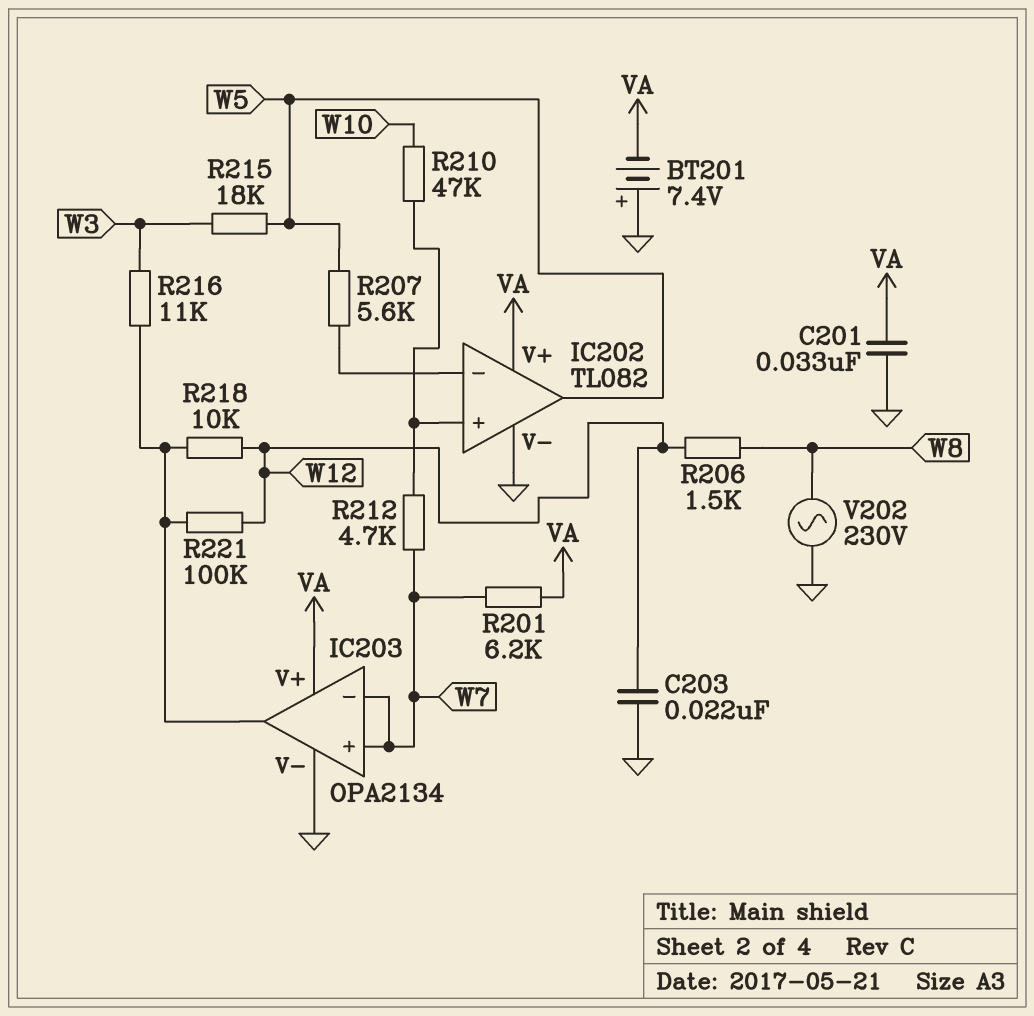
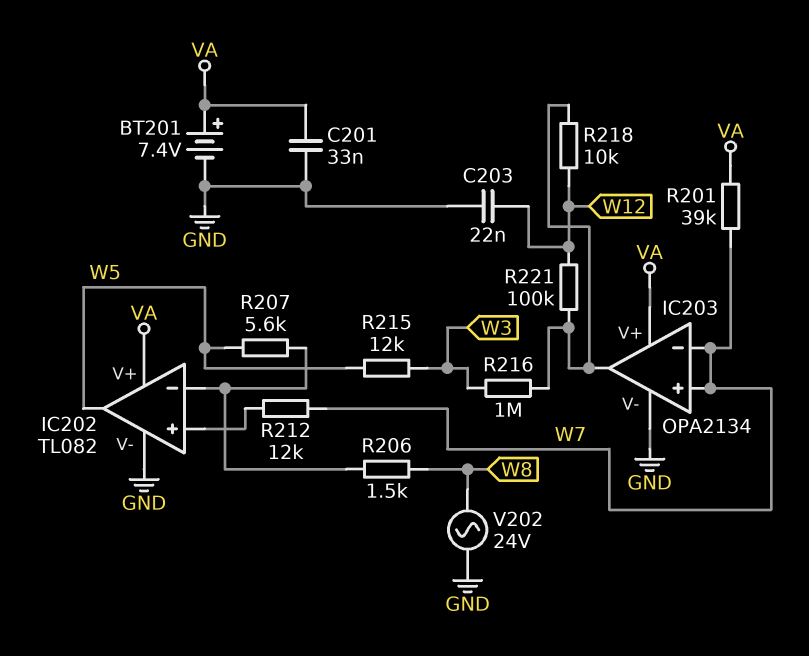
BT201: 7.4V (plus GND, minus VA) -> 7.4V (plus VA, minus GND)
R201: 6.2k (VA, W7) -> 39k (VA, W7)
R206: 1.5k (W8, W12) -> 1.5k (IC202/in-, W8)
R210: 47k (IC202/in+, W10) -> none
R212: 4.7k (IC202/in+, W7) -> 12k (IC202/in+, W7)
R215: 18k (W3, W5) -> 12k (W3, W5)
R216: 11k (IC203/out, W3) -> 1M (IC203/out, W3)
V202: AC 230V (GND, W8) -> AC 24V (GND, W8)

